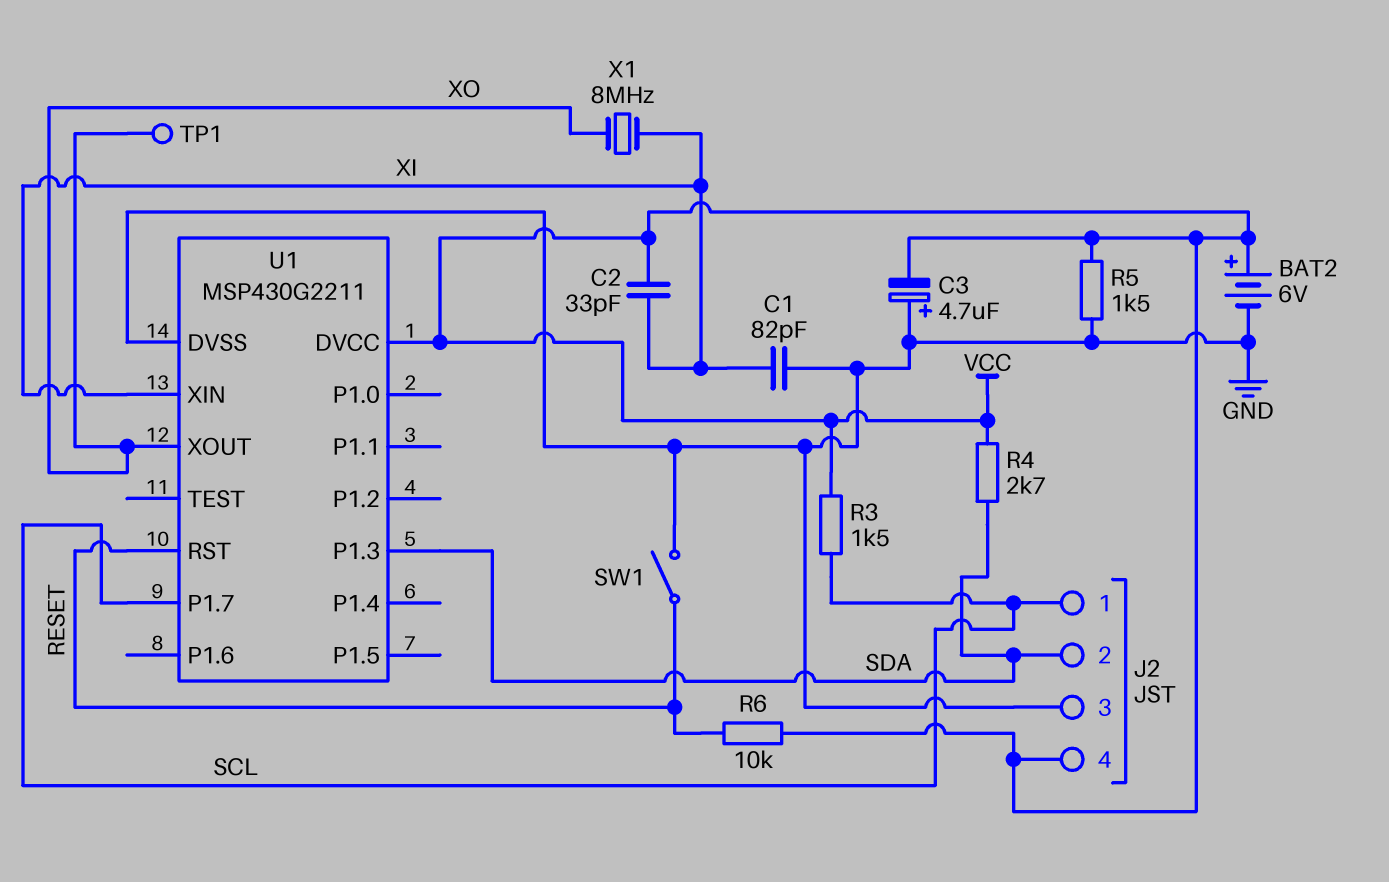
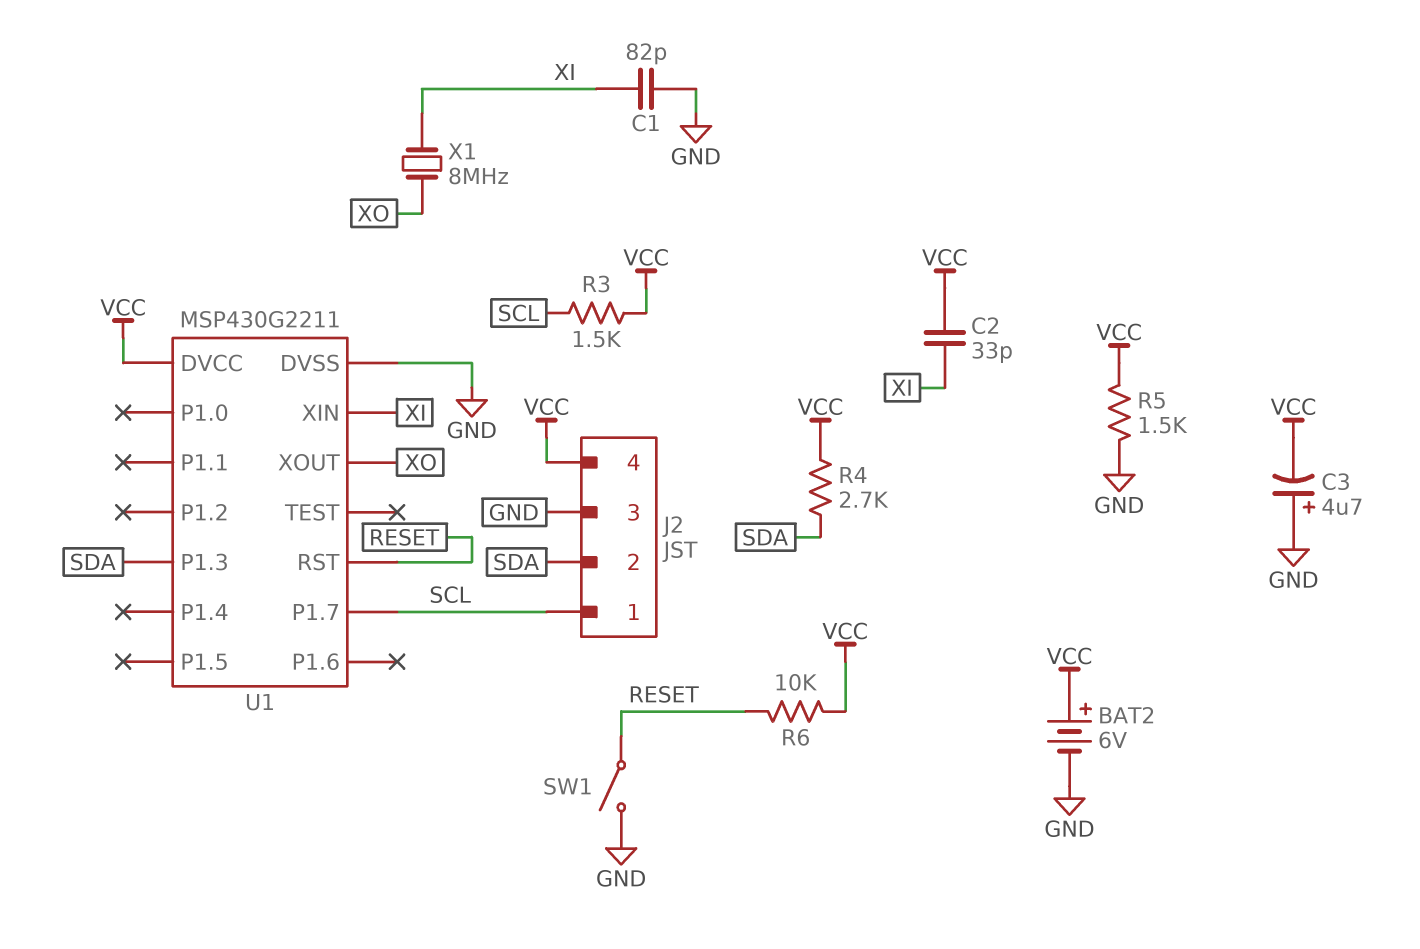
TP1: test point (XO) -> none

